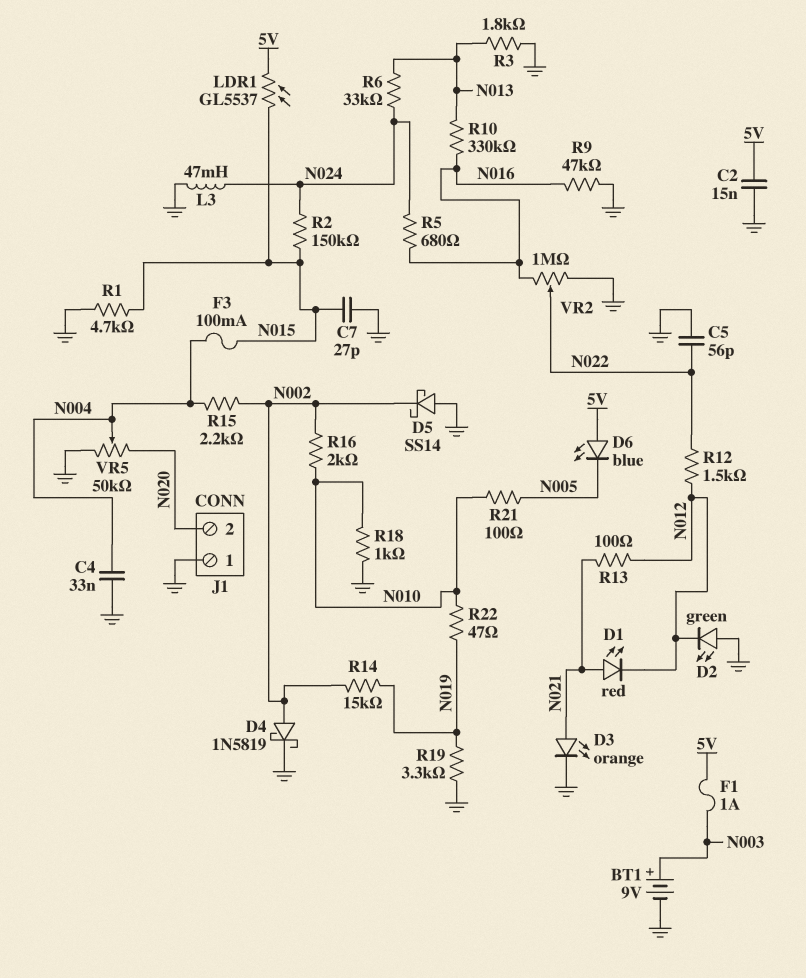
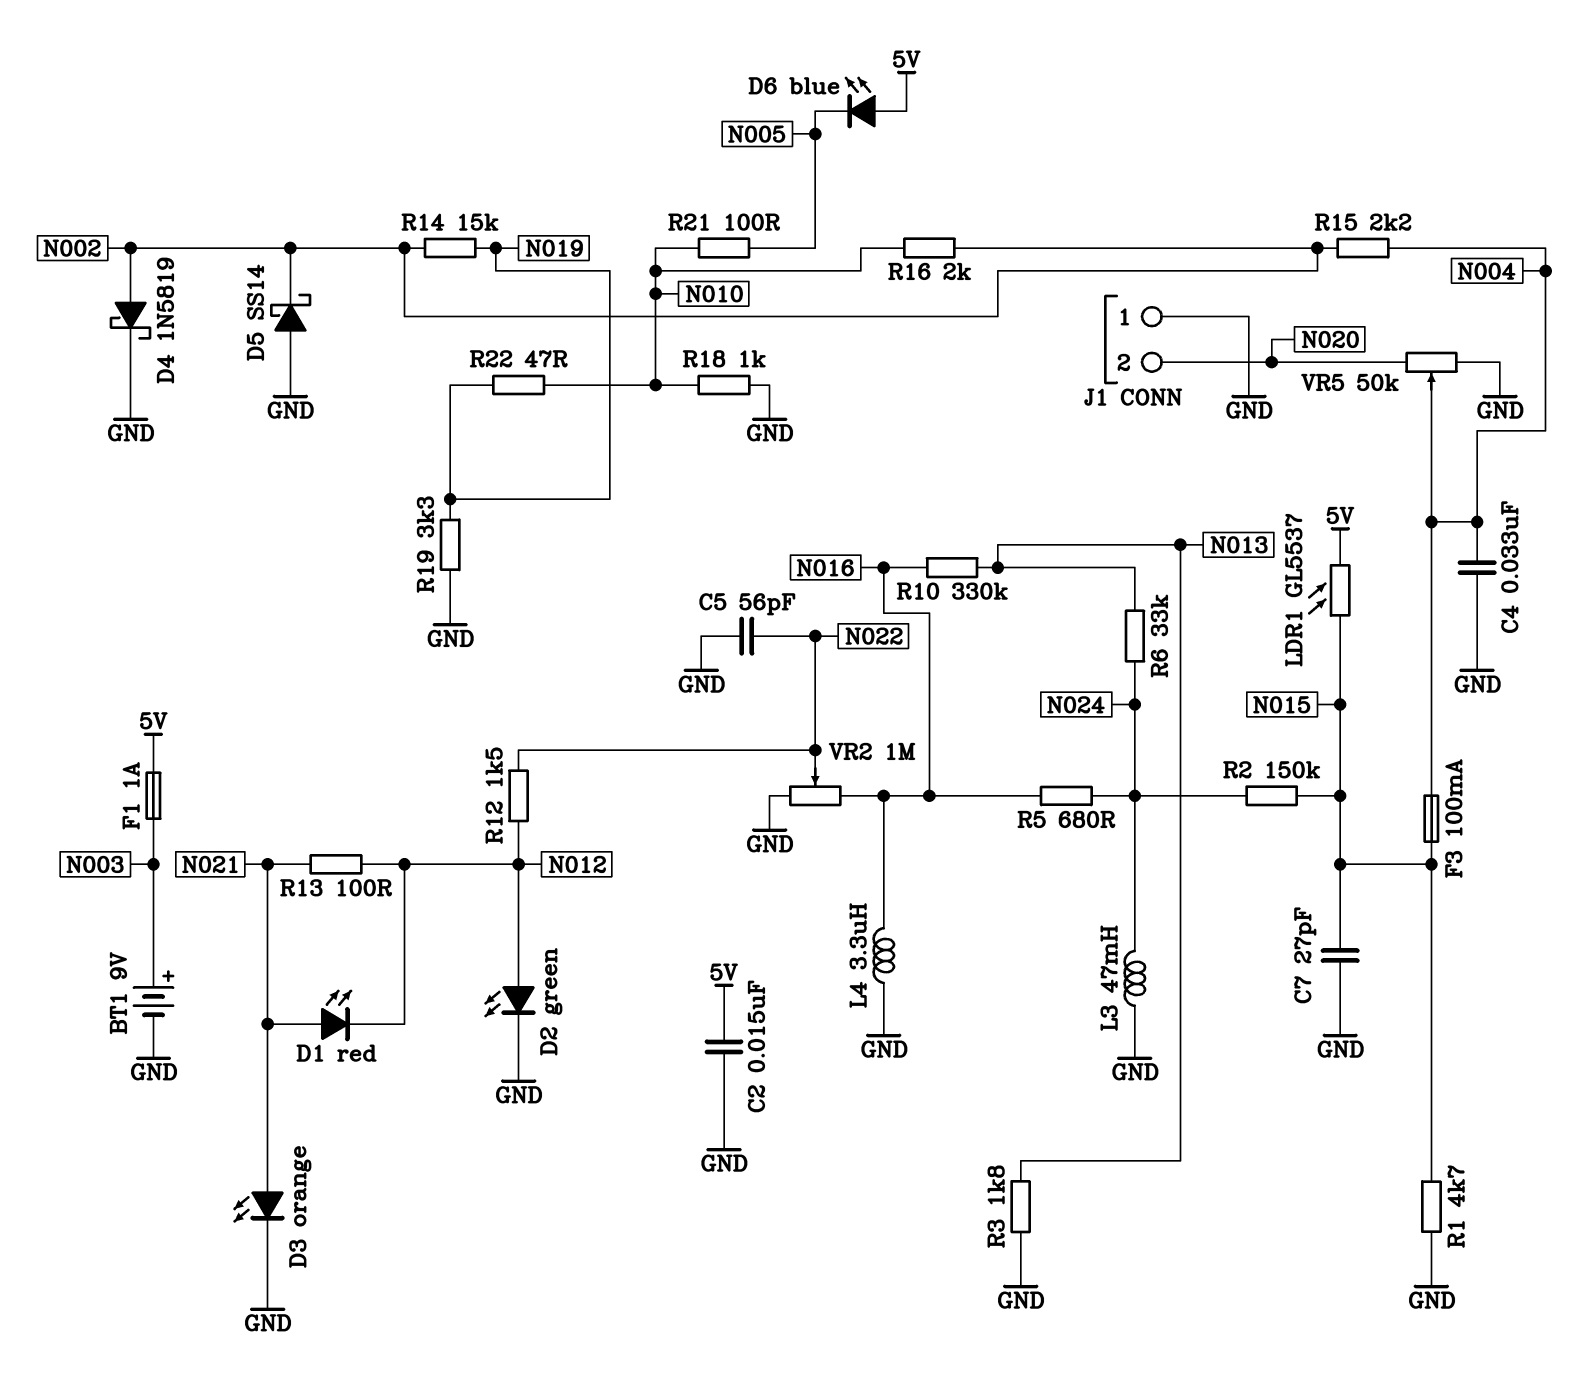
D2: LED green (A GND, K N012) -> LED green (A N012, K GND)
L4: none -> 3.3uH (GND, N016)
R9: 47k (GND, N016) -> none

